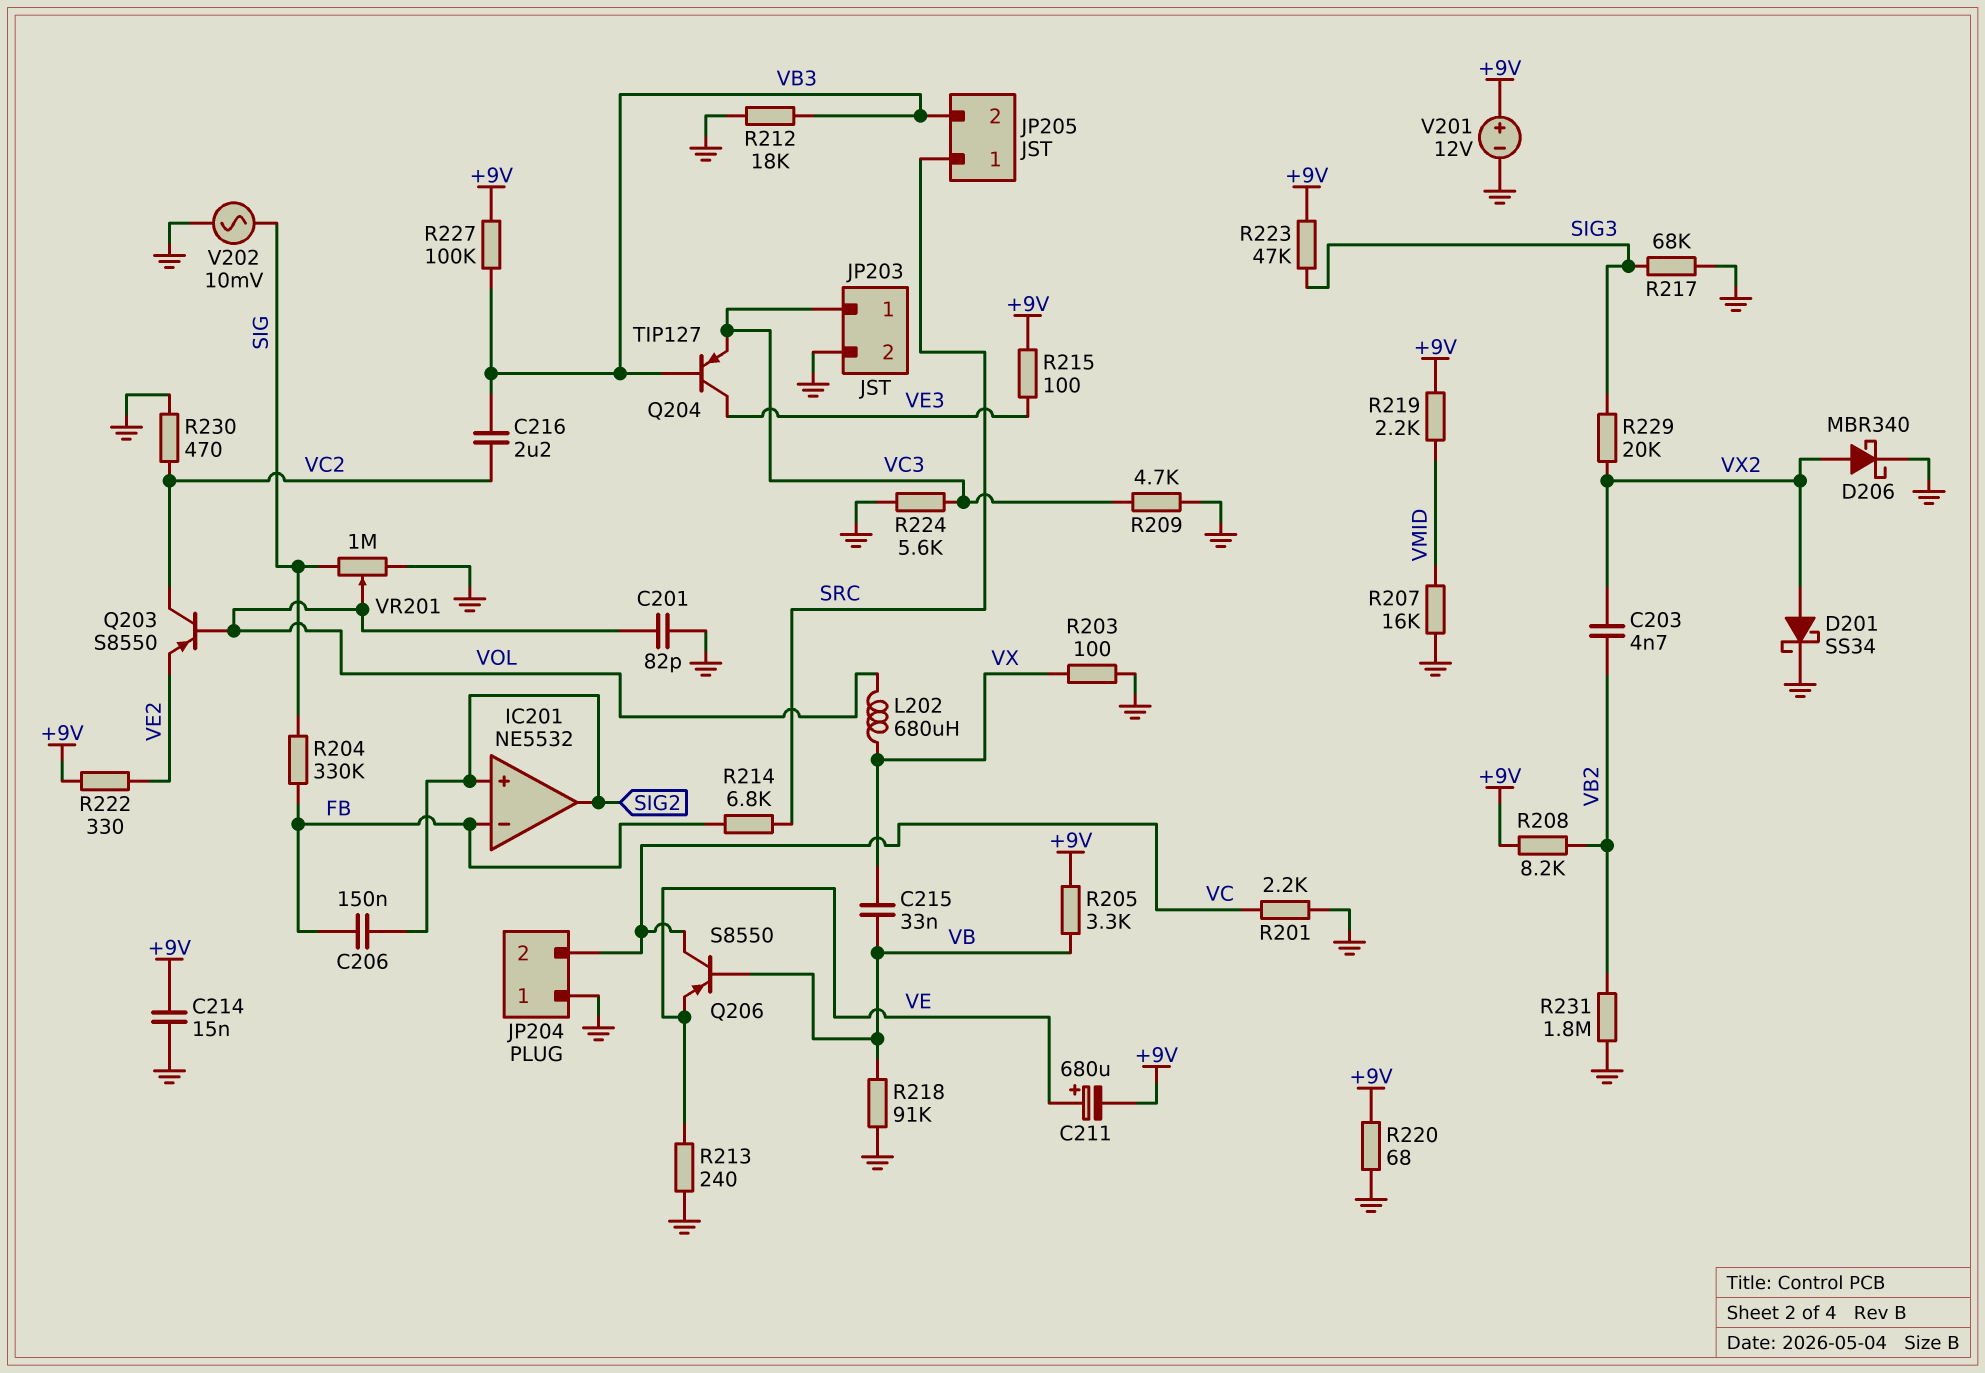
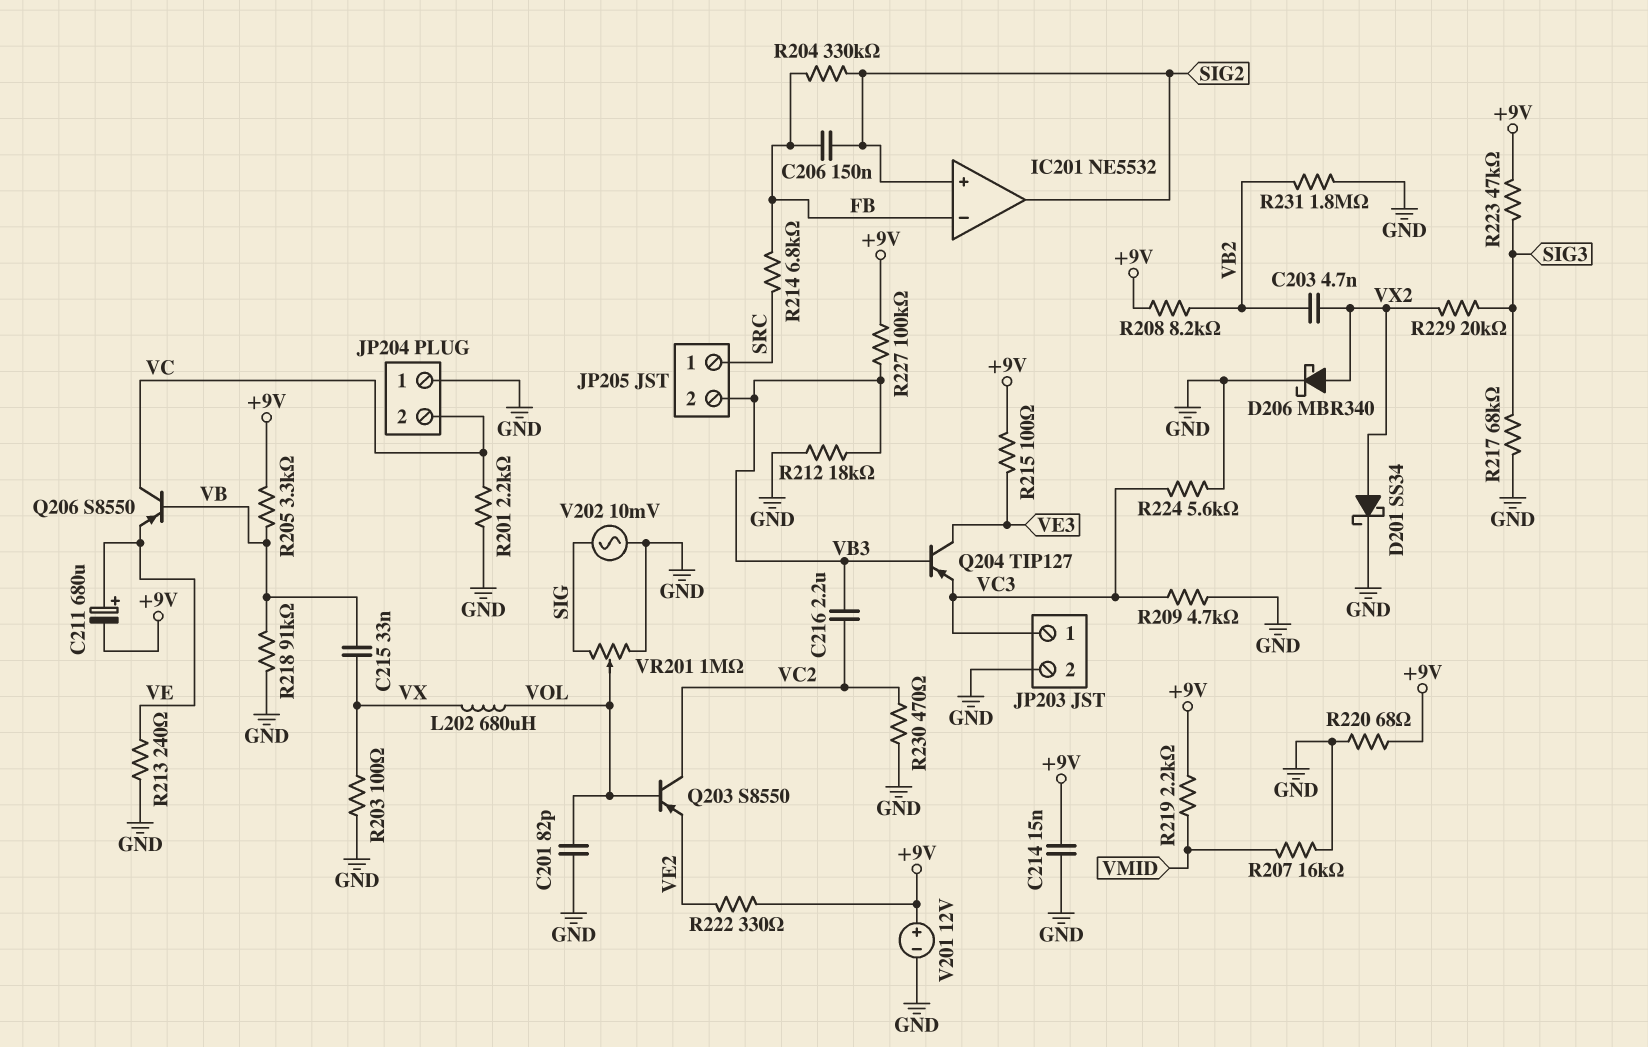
R204: 330k (FB, SIG) -> 330k (FB, SIG2)

